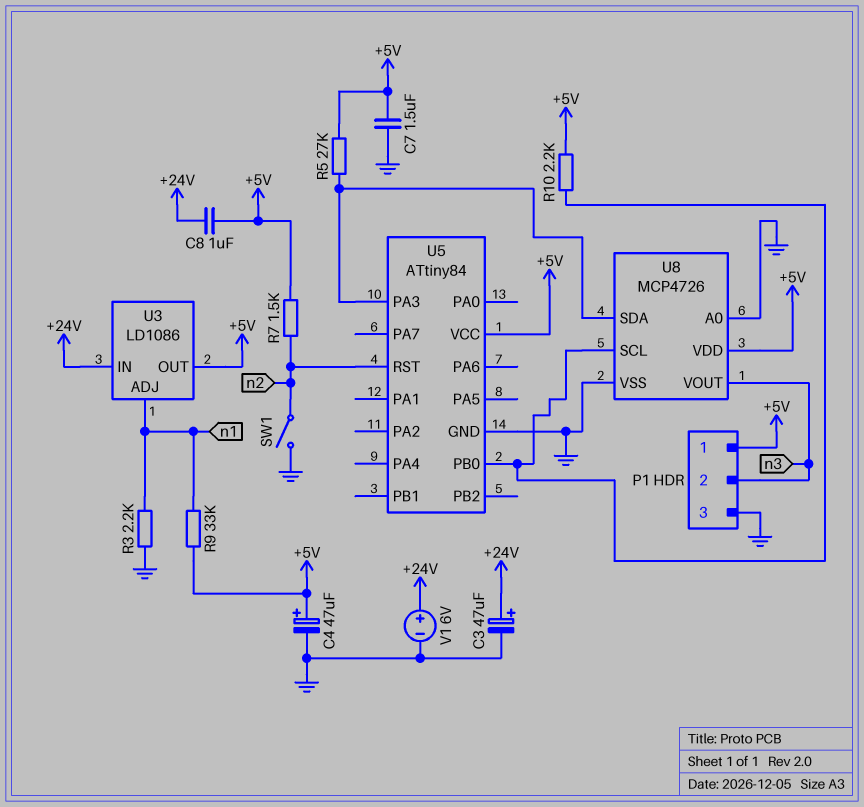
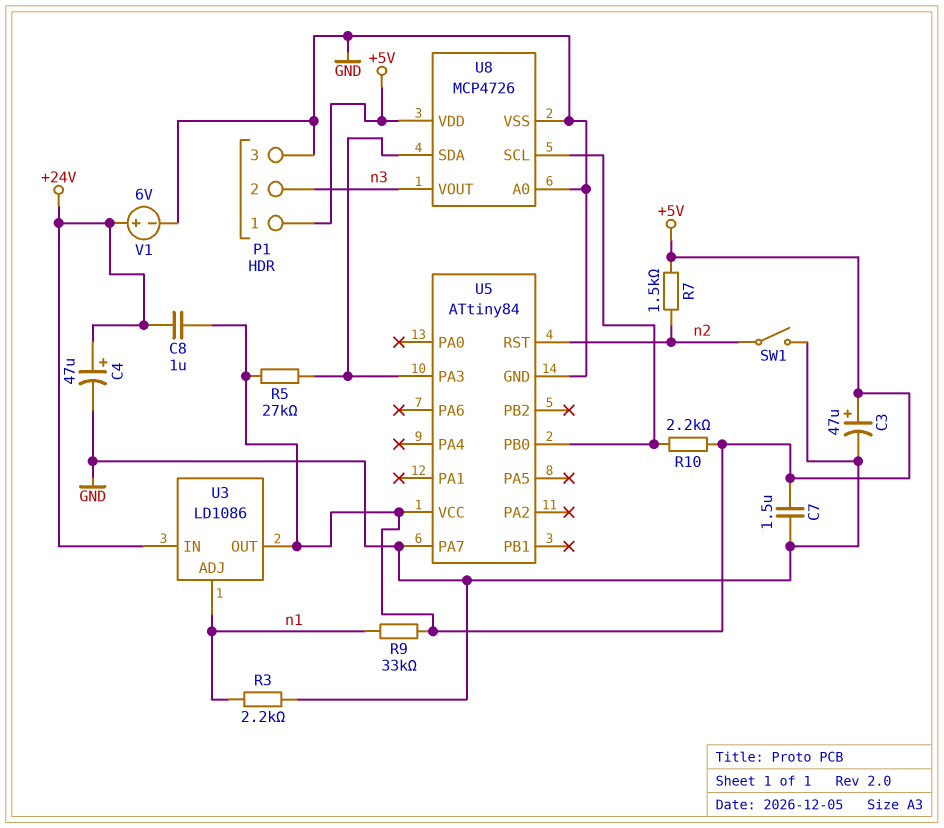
C3: 47uF (plus +24V, minus GND) -> 47uF (plus +5V, minus GND)
C4: 47uF (plus +5V, minus GND) -> 47uF (plus +24V, minus GND)
U5 pin PA7: none -> GND

